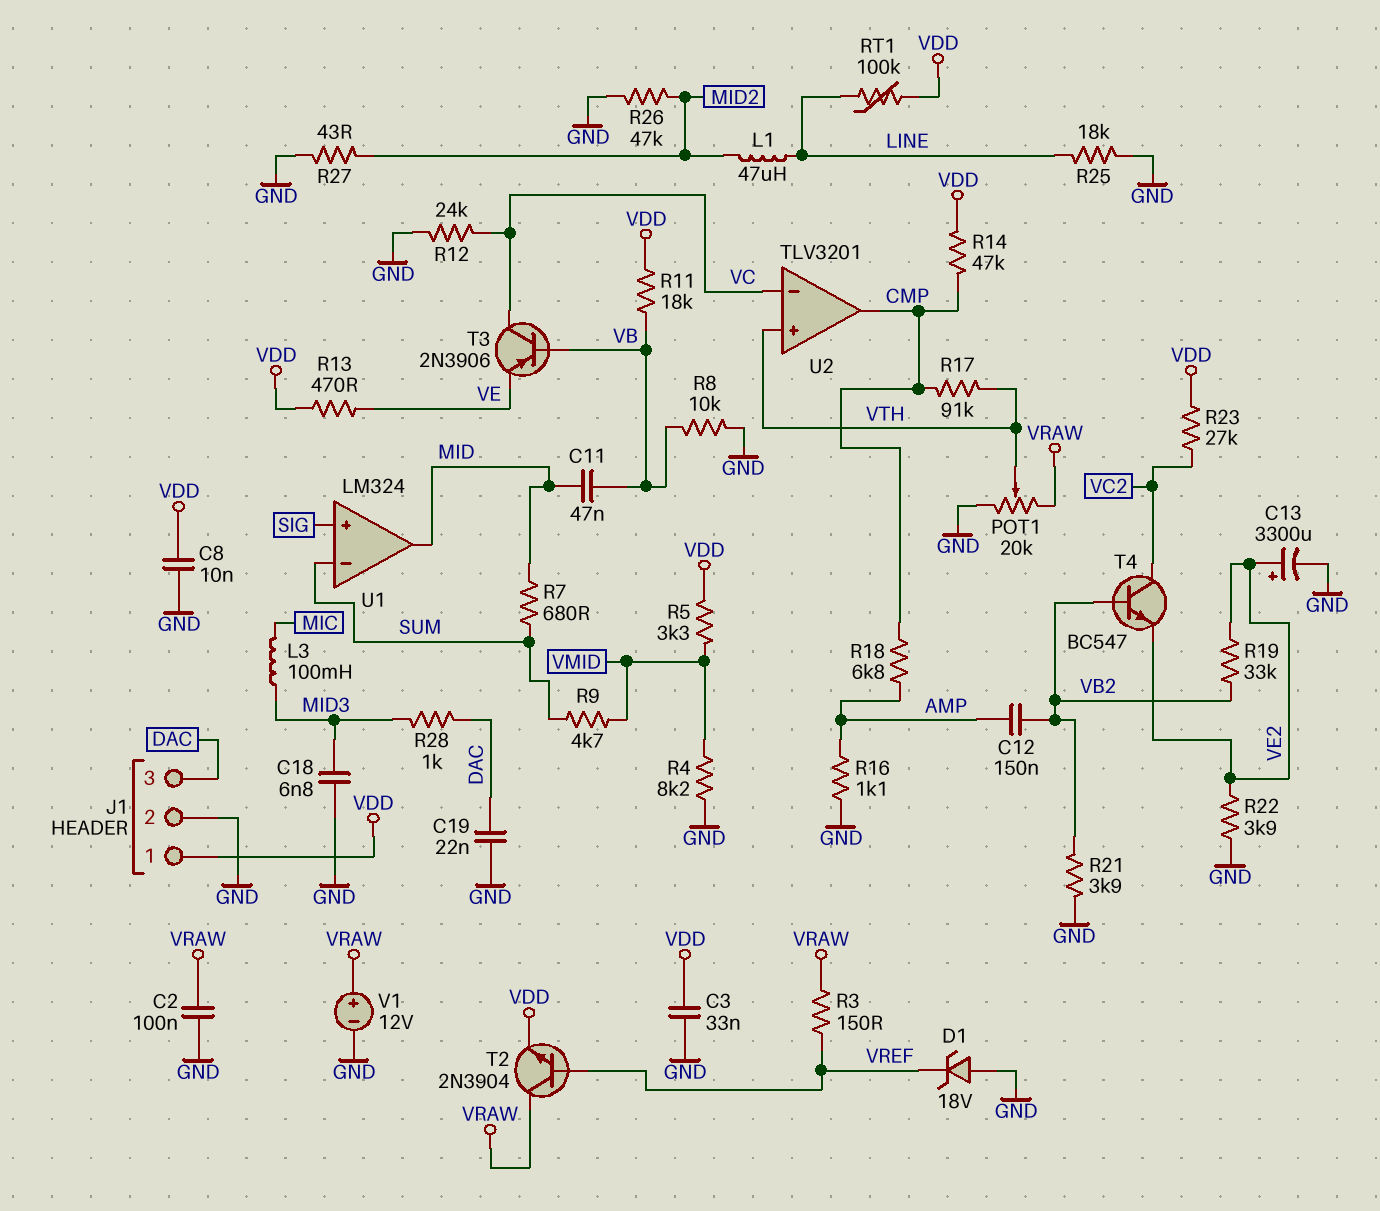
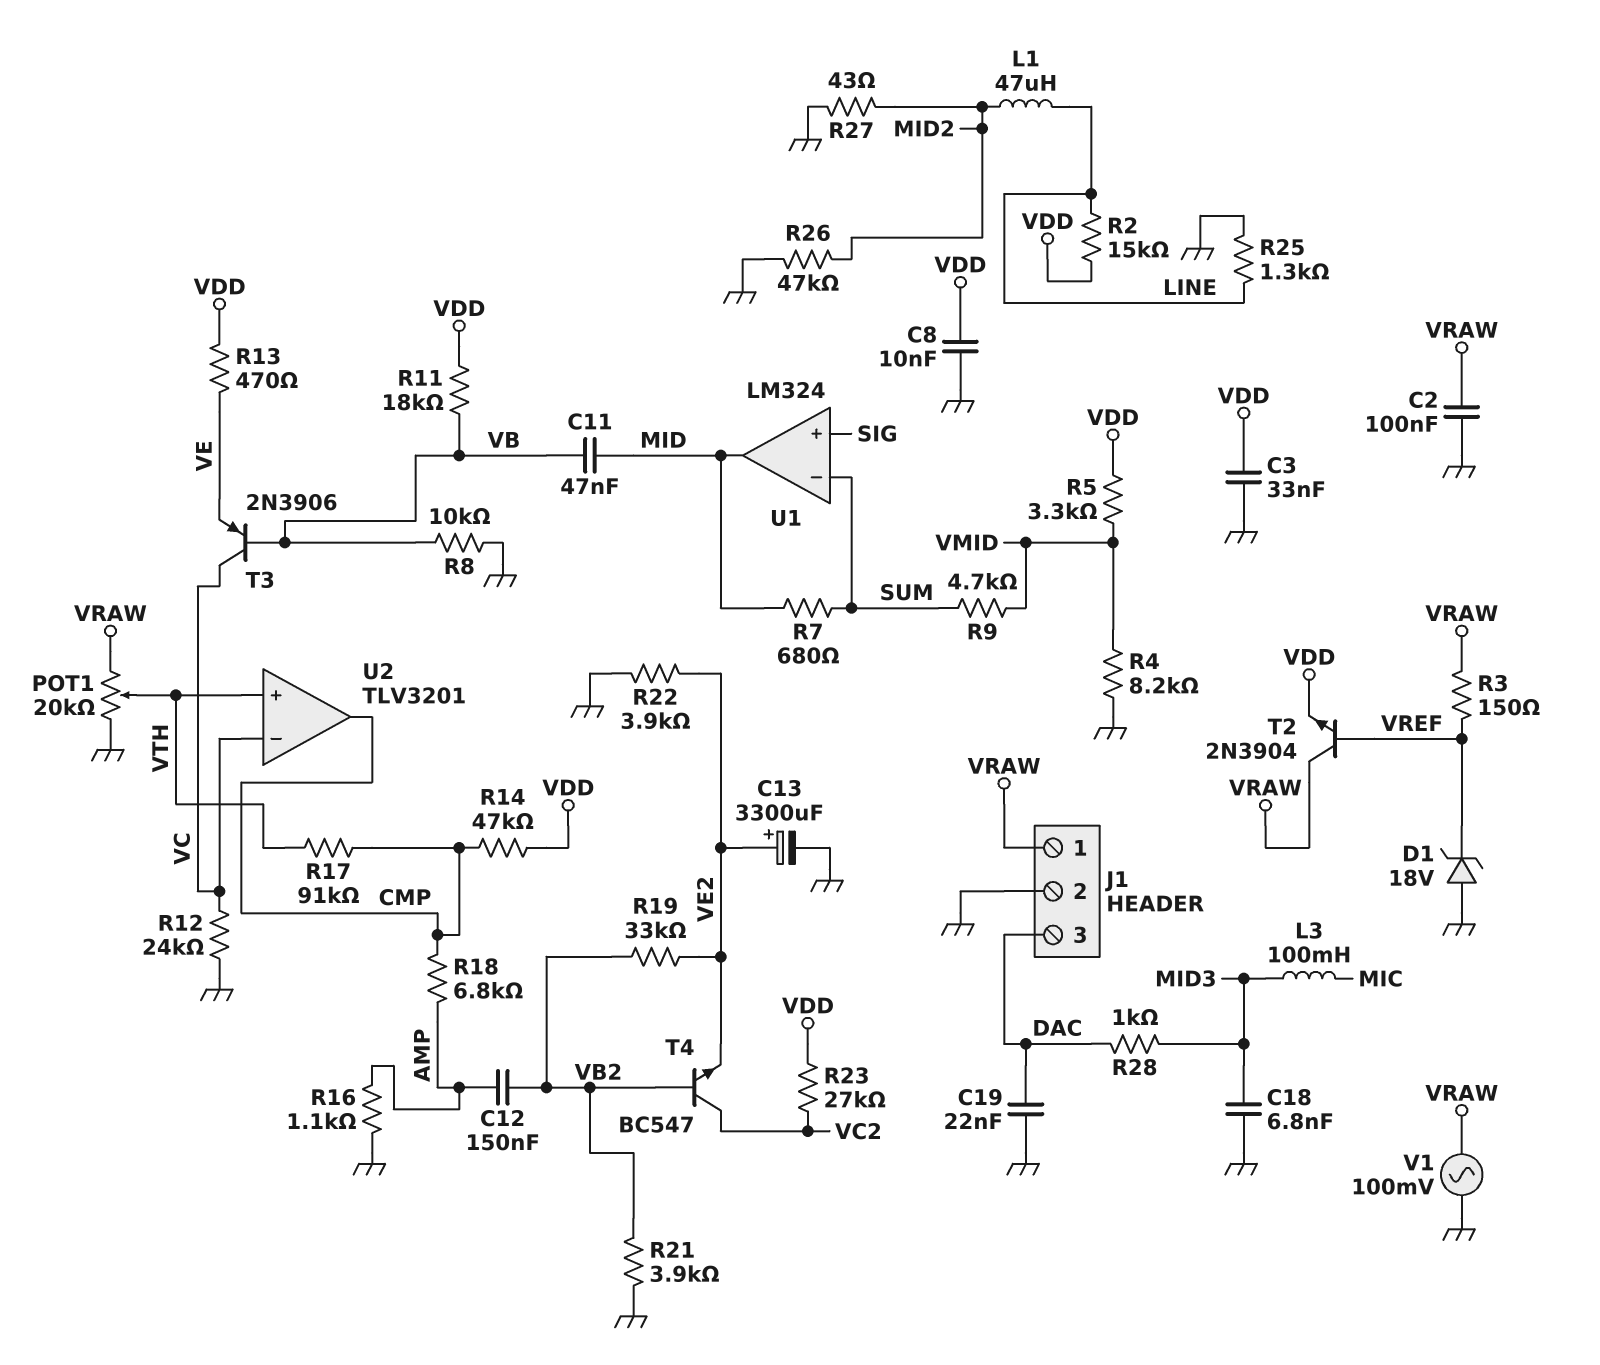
J1 pin 1: VDD -> VRAW
R2: none -> 15k (LINE, VDD)
R25: 18k (GND, LINE) -> 1.3k (GND, LINE)
RT1: 100k (LINE, VDD) -> none
V1: 12V (plus VRAW, minus GND) -> AC 100mV (GND, VRAW)

